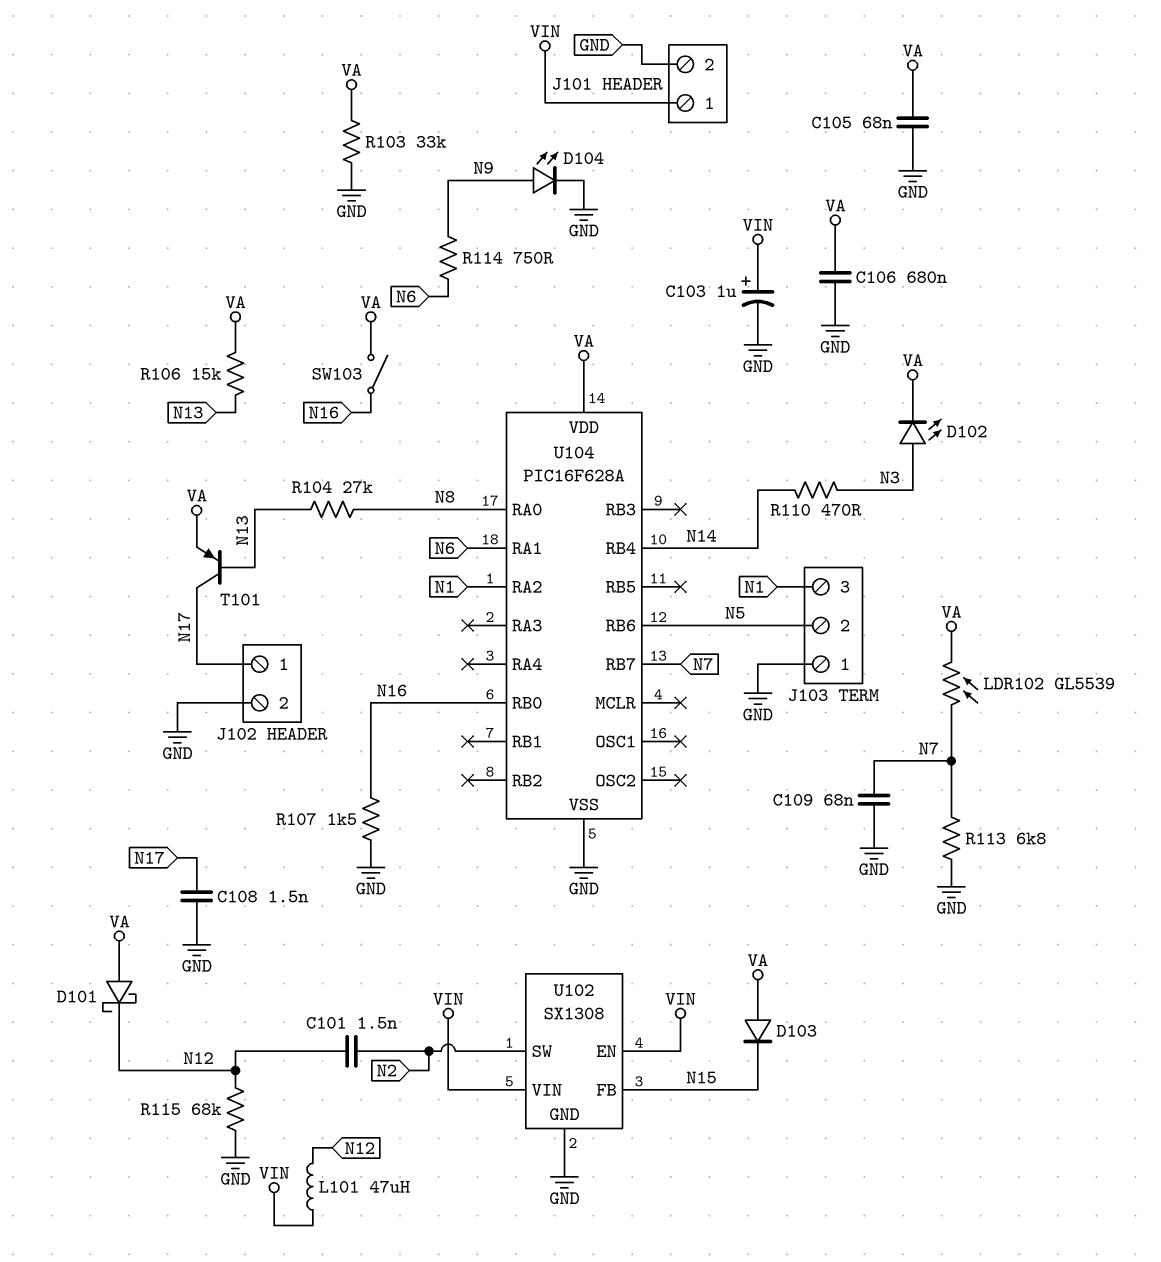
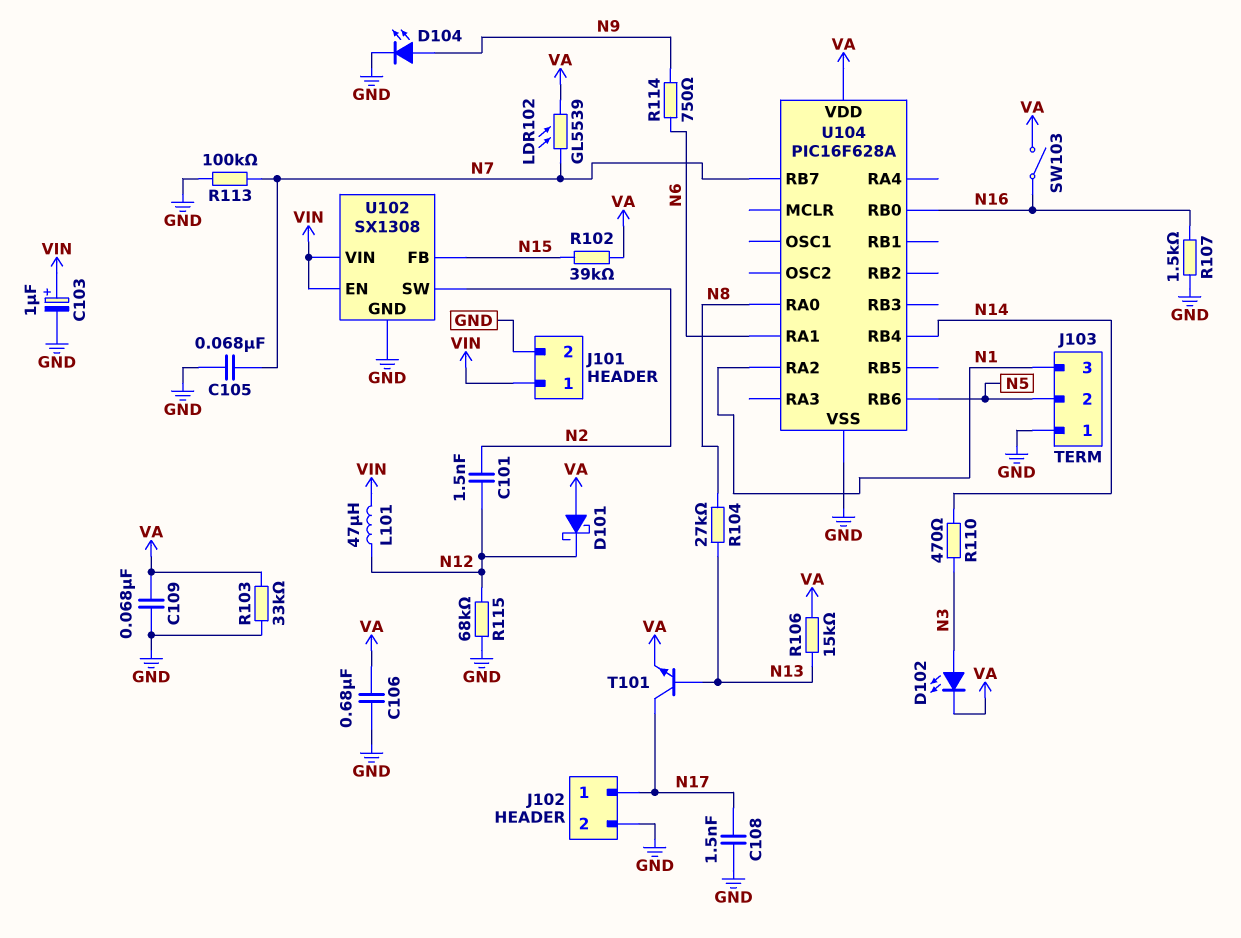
C105: 68nF (GND, VA) -> 68nF (GND, N7)
C109: 68nF (GND, N7) -> 68nF (GND, VA)
D103: diode (A VA, K N15) -> none
R102: none -> 39k (N15, VA)
R113: 6.8k (GND, N7) -> 100k (GND, N7)
T101: PNP (B N13, C N17, E VA) -> NPN (B N13, C N17, E VA)

